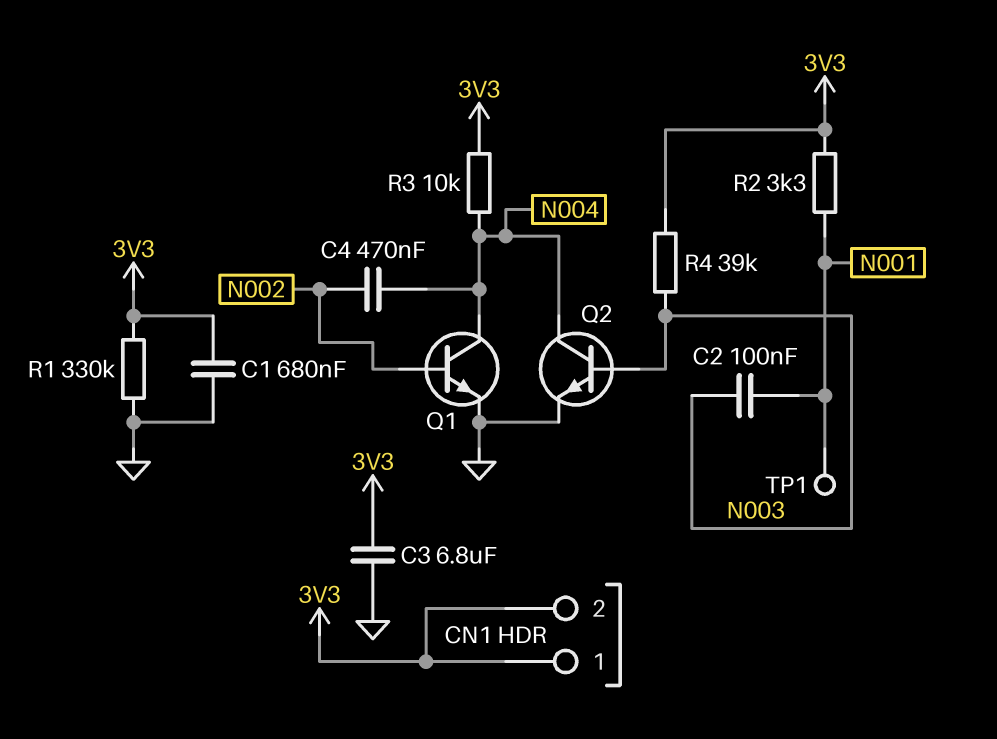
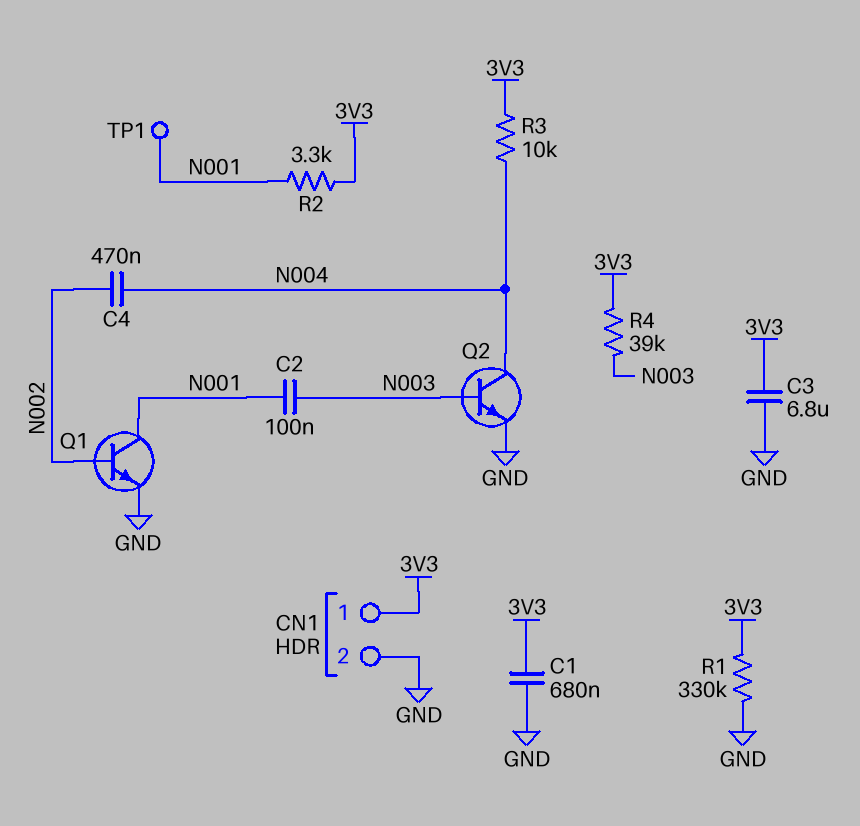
CN1 pin 2: 3V3 -> GND
Q1: NPN (B N002, C N004, E GND) -> NPN (B N002, C N001, E GND)

